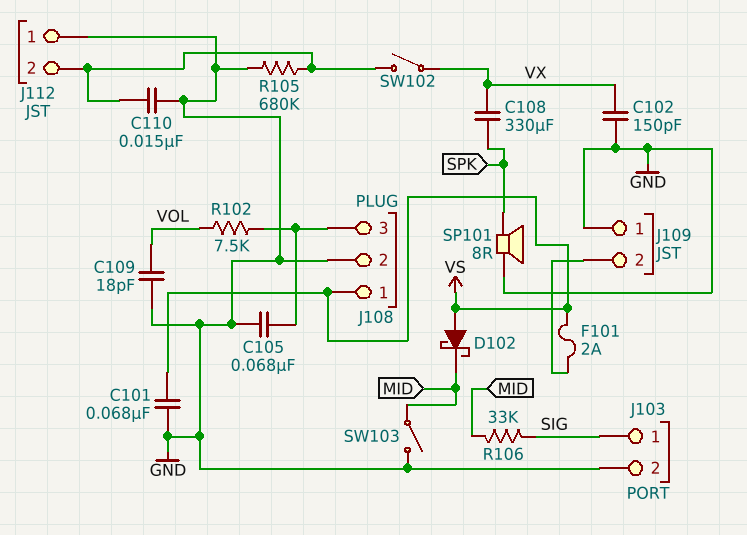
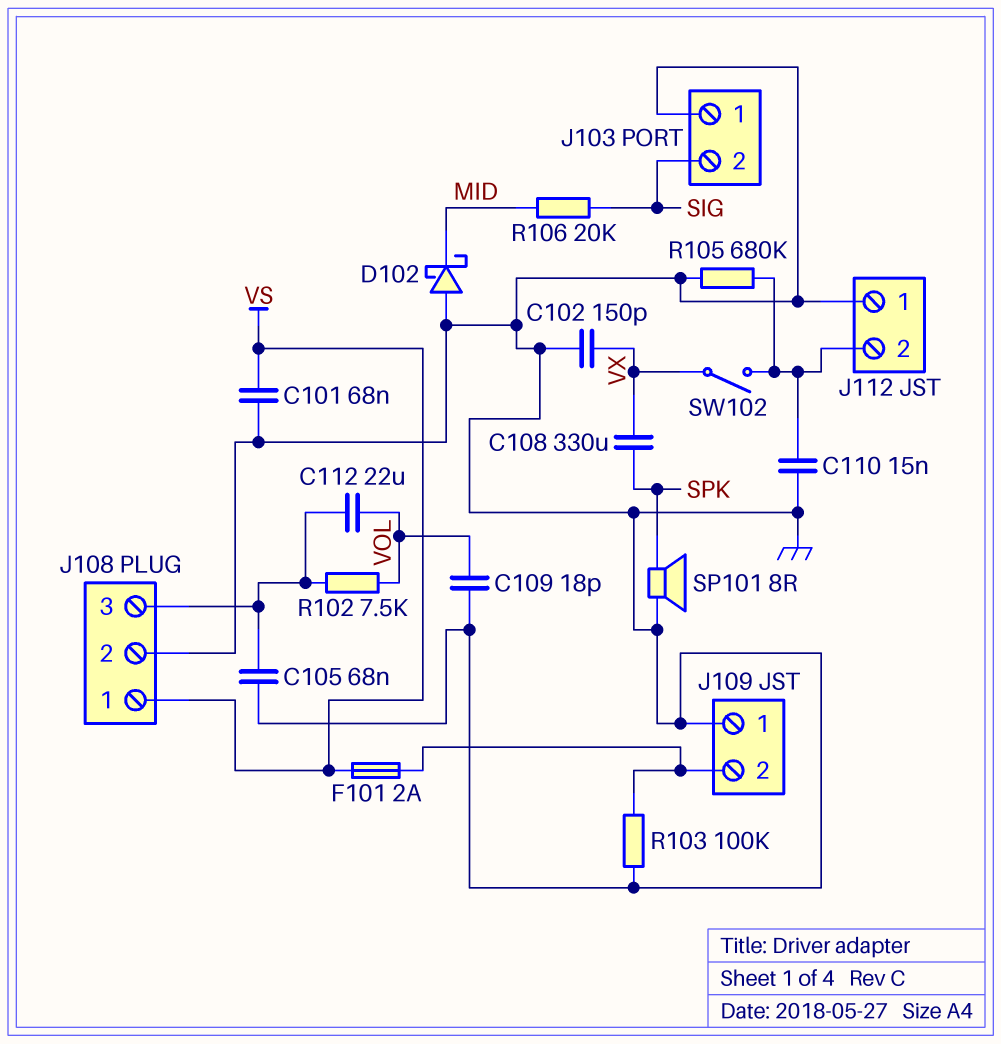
C112: none -> 22uF (J108/3, VOL)
D102: schottky (A VS, K MID) -> schottky (A GND, K MID)
J103 pin 1: SIG -> GND
J103 pin 2: GND -> SIG
R103: none -> 100k (GND, J109/2)
R106: 33k (MID, SIG) -> 20k (MID, SIG)
SW103: switch (GND, MID) -> none

